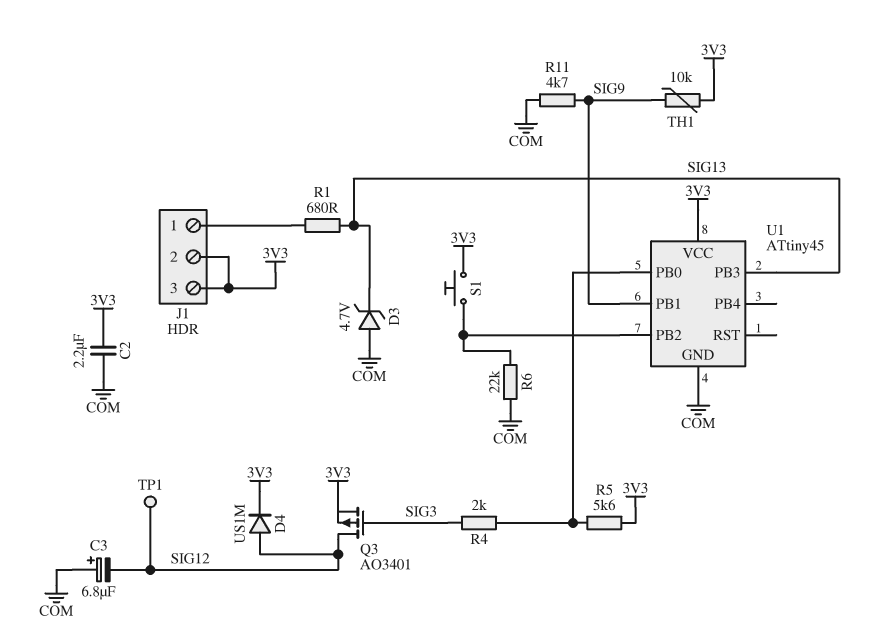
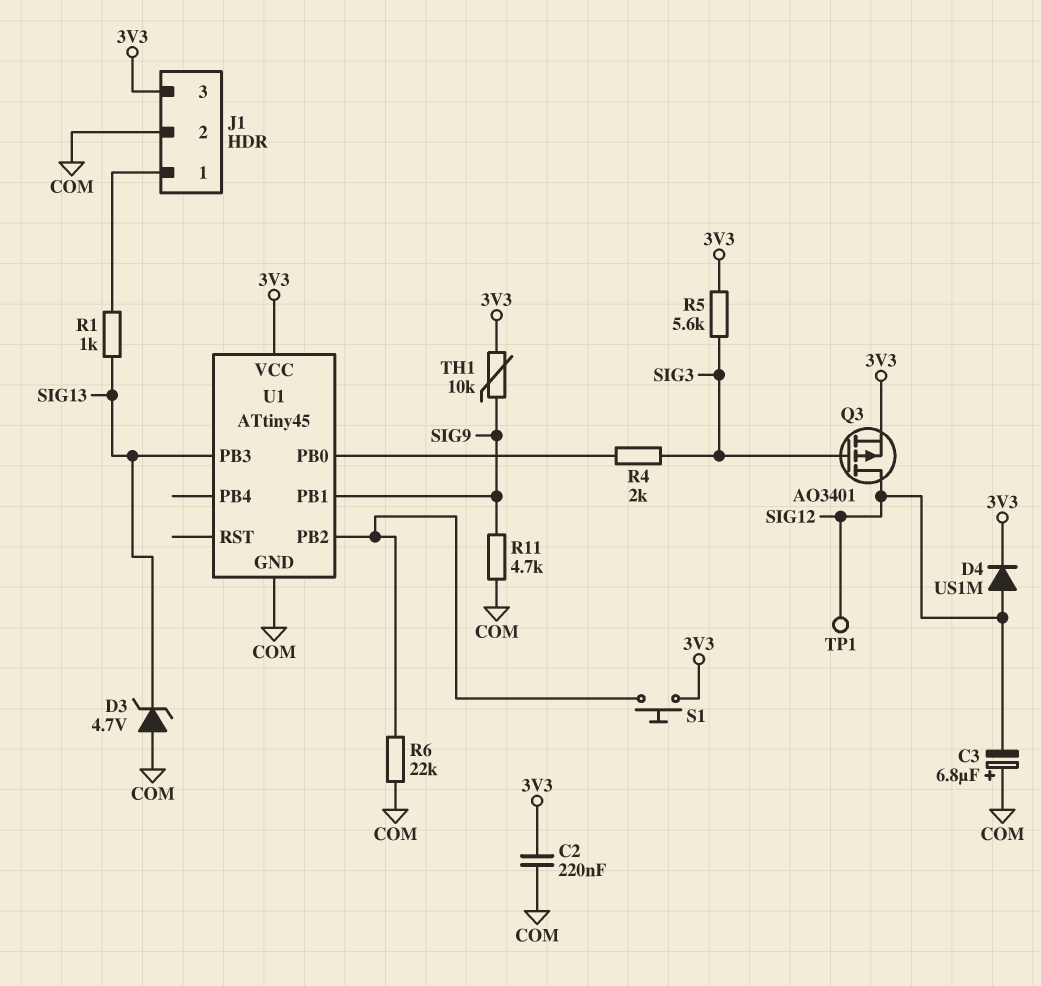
C2: 2.2uF (3V3, COM) -> 220nF (3V3, COM)
J1 pin 2: 3V3 -> COM
R1: 680 (J1/1, SIG13) -> 1k (J1/1, SIG13)
R5: 5.6k (3V3, U1/PB0) -> 5.6k (3V3, SIG3)

